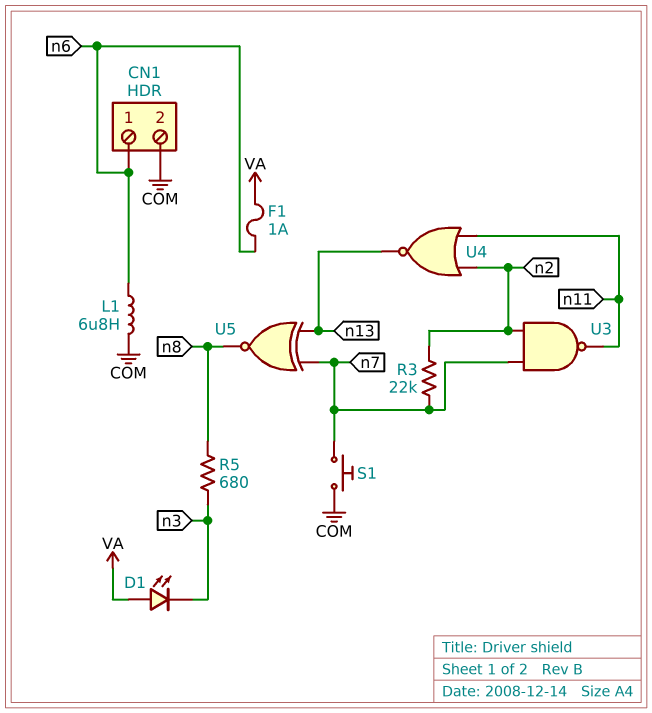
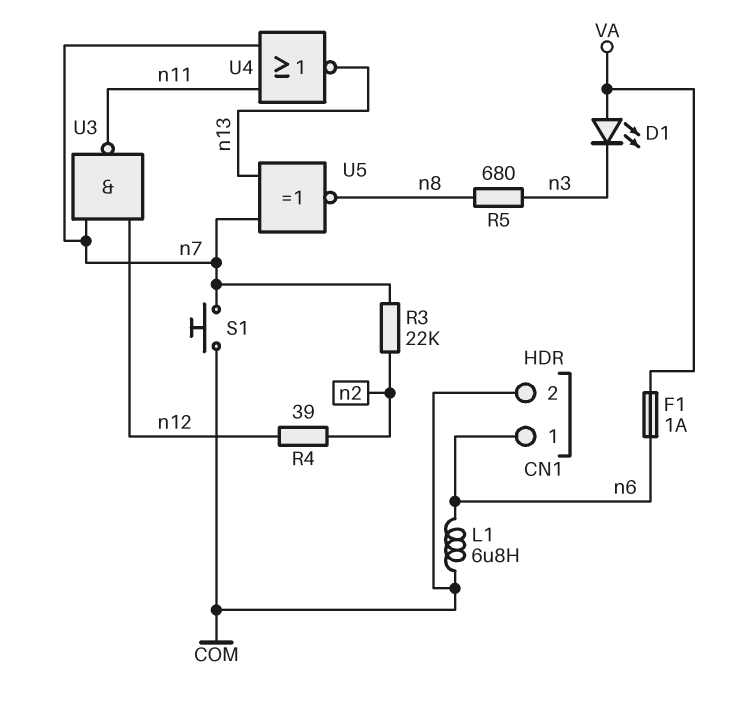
R4: none -> 39 (n2, n12)
U3: NAND (in n2, in n7, out n11) -> NAND (in n7, in n12, out n11)
U4: NOR (in n2, in n11, out n13) -> NOR (in n7, in n11, out n13)

